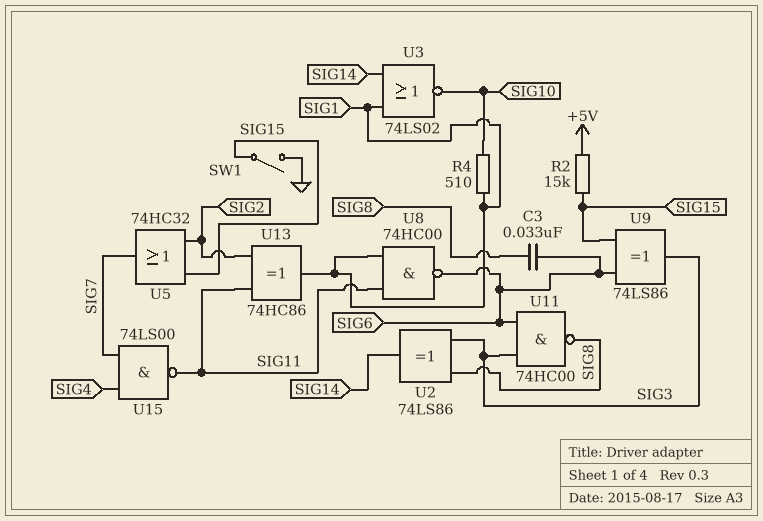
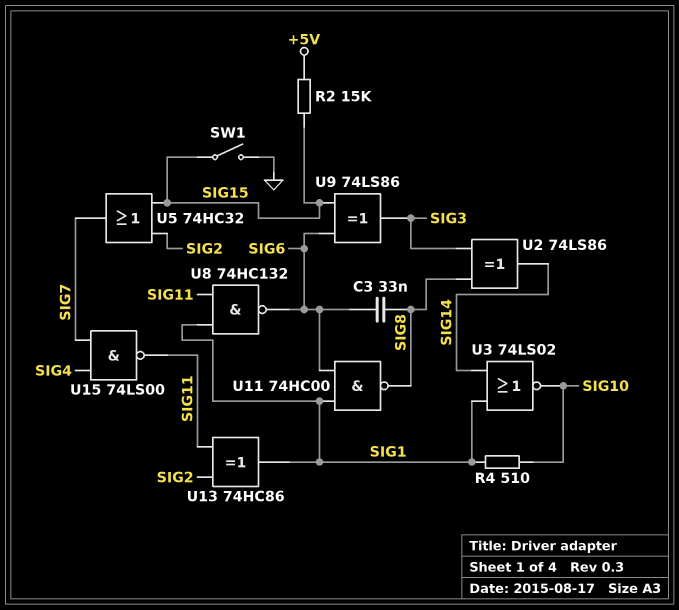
U8: NAND 74HC00 (in SIG1, in SIG11, out SIG6) -> NAND 74HC132 (in SIG1, in SIG11, out SIG6)
U11: NAND 74HC00 (in SIG3, in SIG6, out SIG8) -> NAND 74HC00 (in SIG1, in SIG6, out SIG8)

